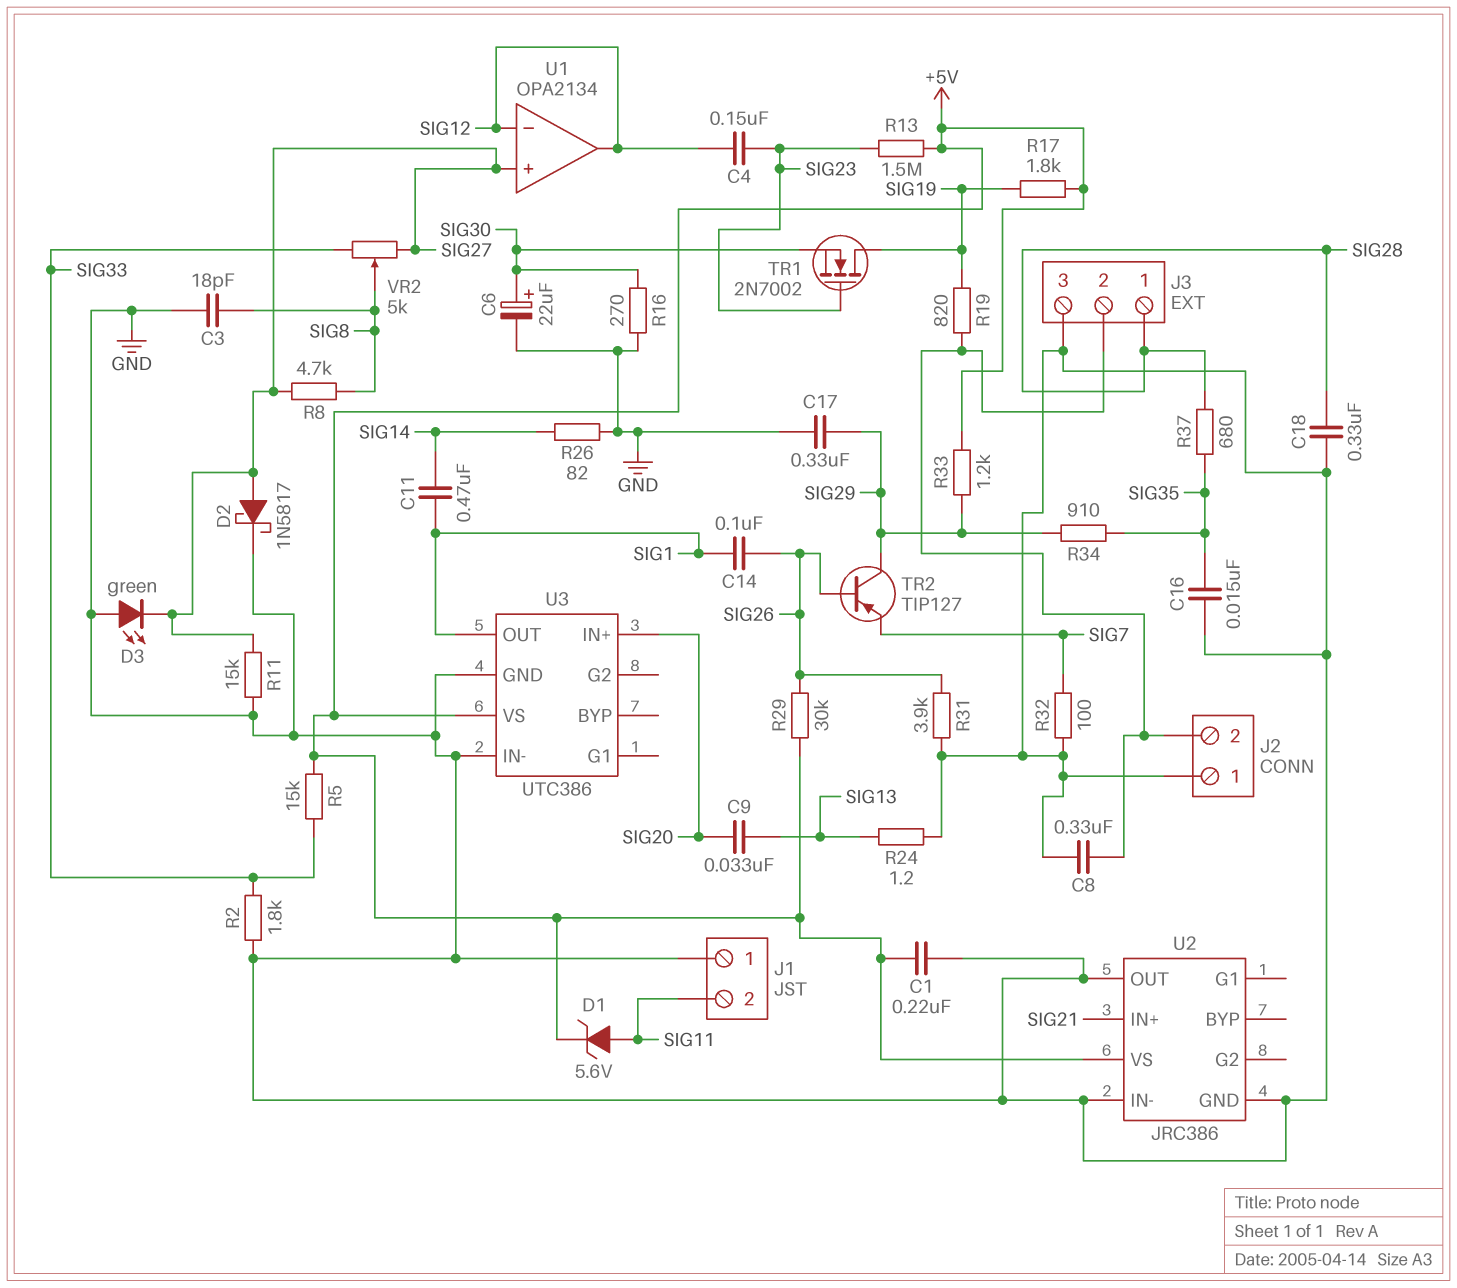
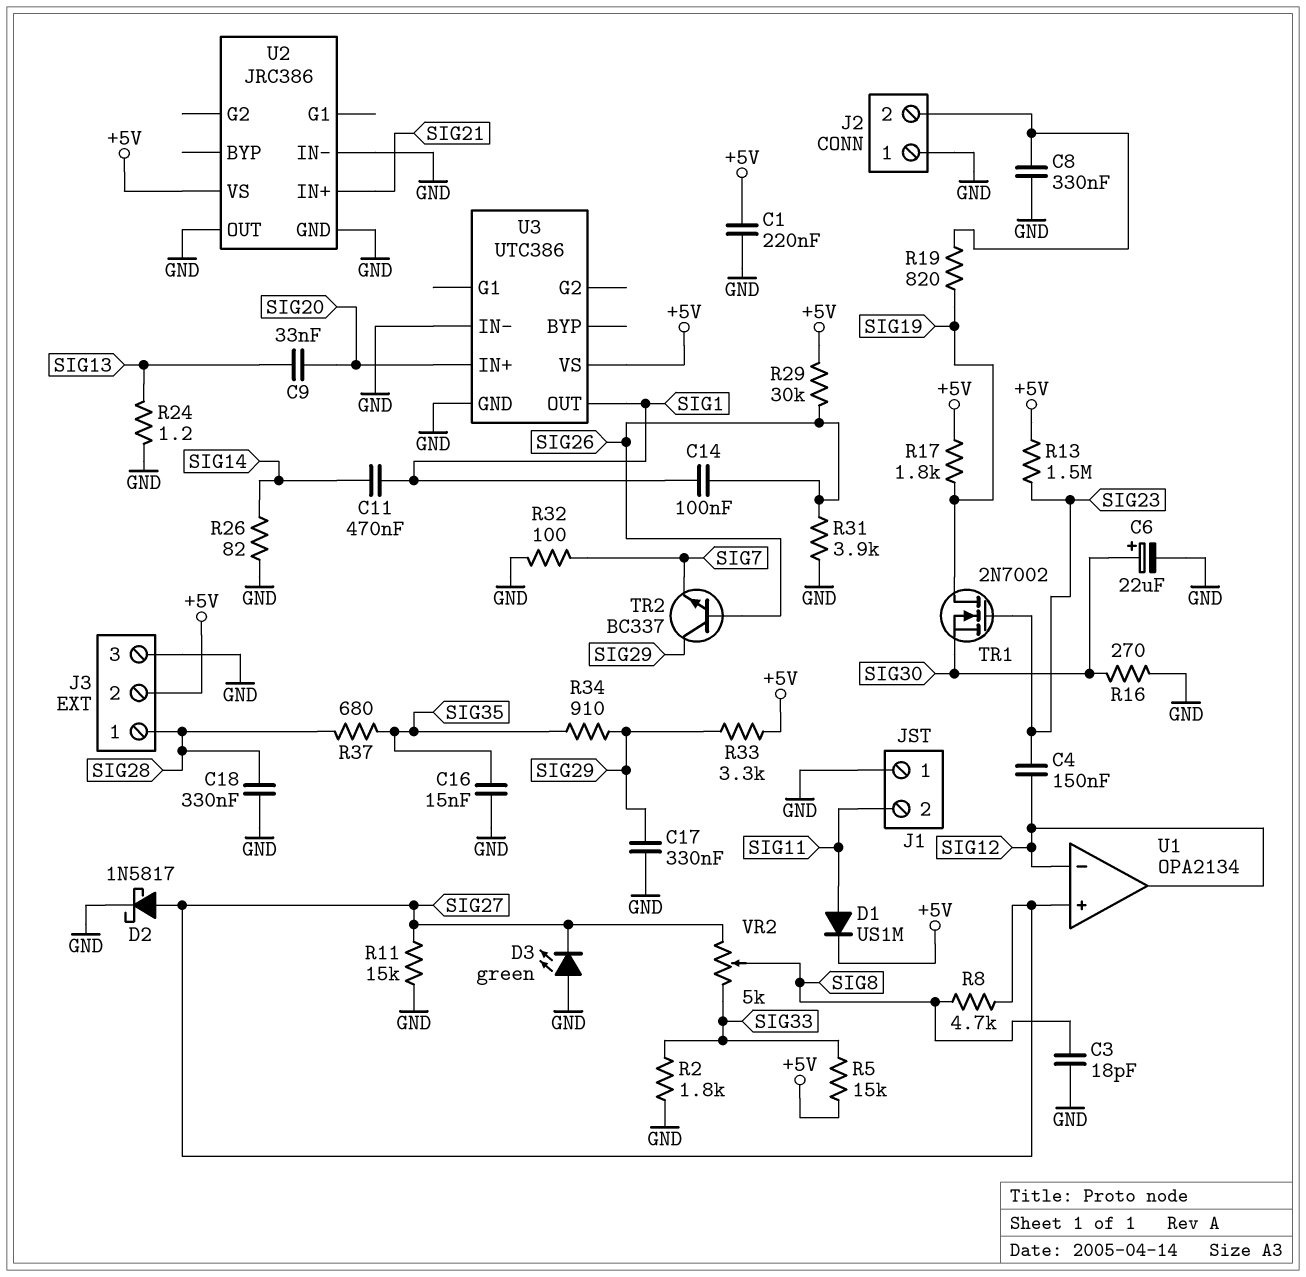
D1: zener 5.6V (A SIG11, K +5V) -> diode US1M (A SIG11, K +5V)
J3 pin 2: J2/2 -> +5V
R33: 1.2k (+5V, SIG29) -> 3.3k (+5V, SIG29)
TR2: PNP TIP127 (B SIG26, C SIG29, E SIG7) -> NPN BC337 (B SIG26, C SIG29, E SIG7)

